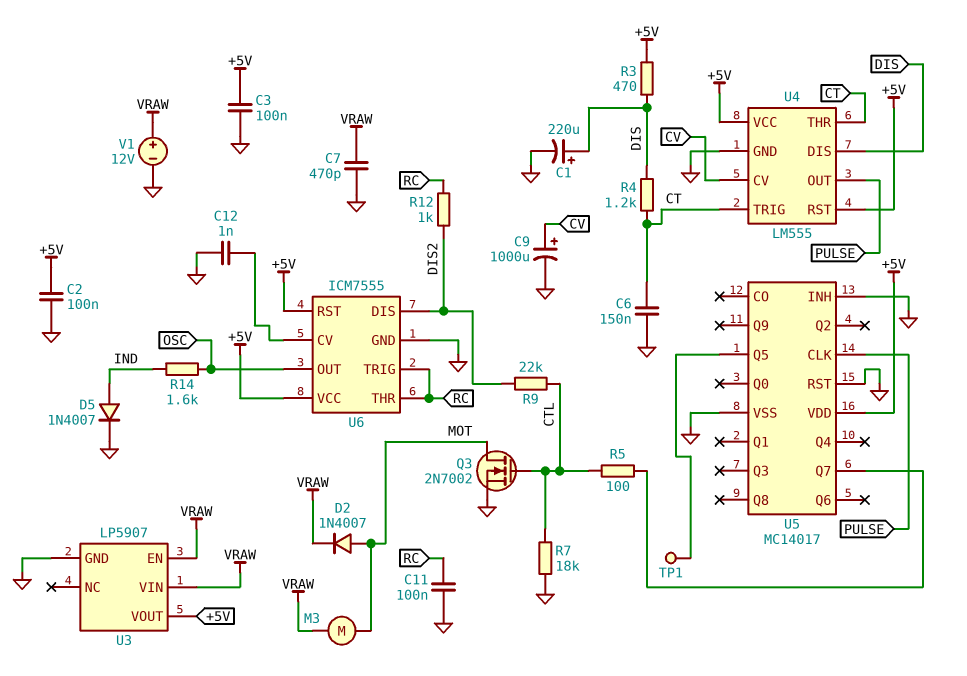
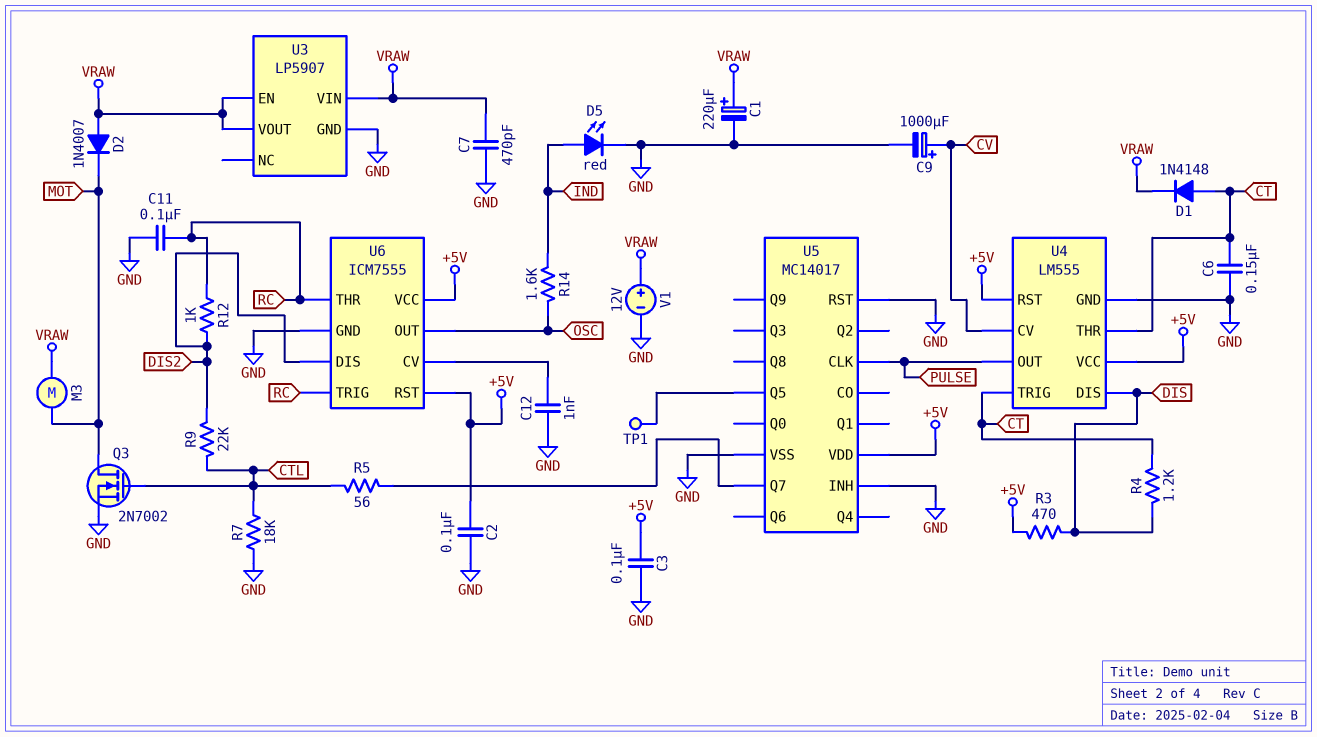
C1: 220uF (plus DIS, minus GND) -> 220uF (plus VRAW, minus GND)
D1: none -> diode 1N4148 (A CT, K VRAW)
D2: diode 1N4007 (A MOT, K VRAW) -> diode 1N4007 (A VRAW, K MOT)
D5: diode 1N4007 (A IND, K GND) -> LED red (A IND, K GND)
R5: 100 (CTL, U5/Q7) -> 56 (CTL, U5/Q7)
U3 pin VOUT: +5V -> VRAW

